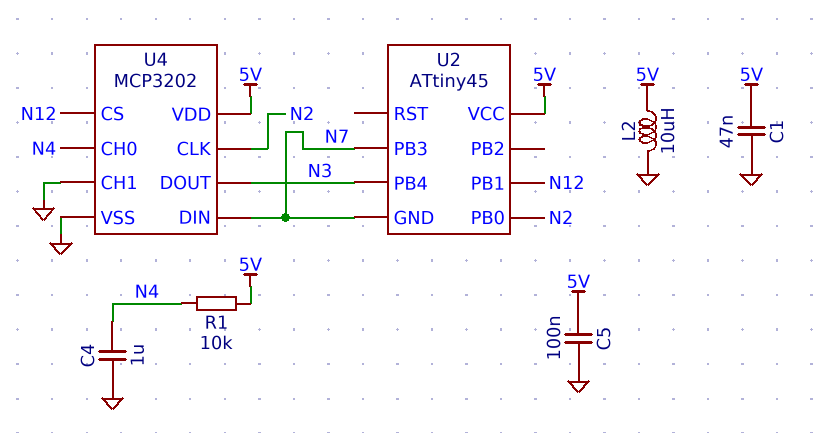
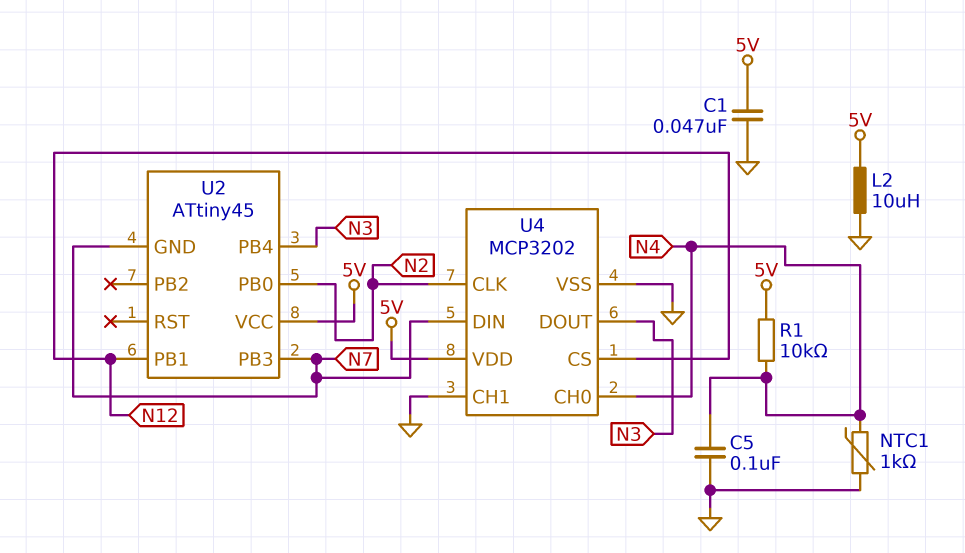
C4: 1uF (GND, N4) -> none
C5: 100nF (5V, GND) -> 100nF (GND, N4)
NTC1: none -> 1k (GND, N4)

